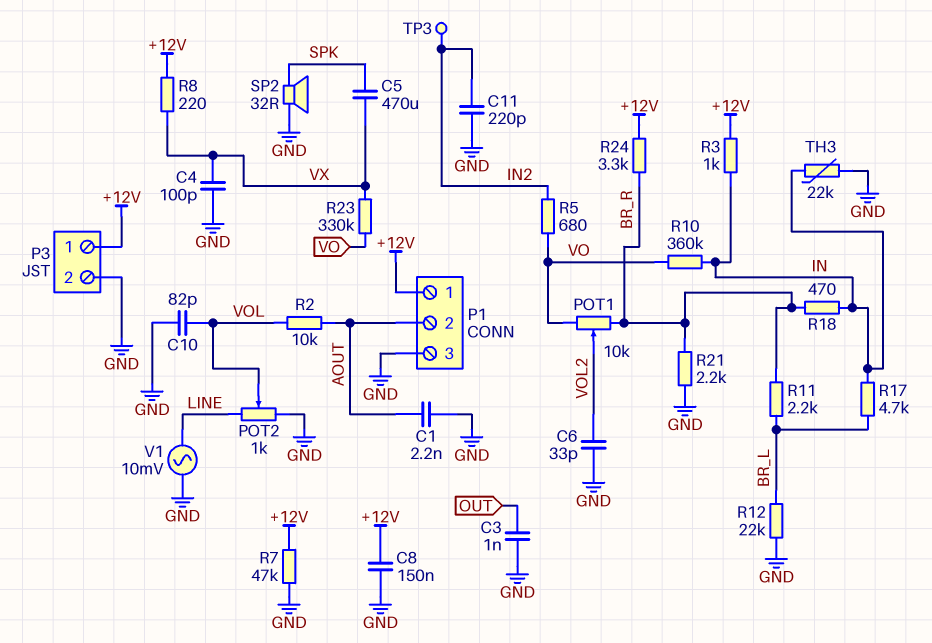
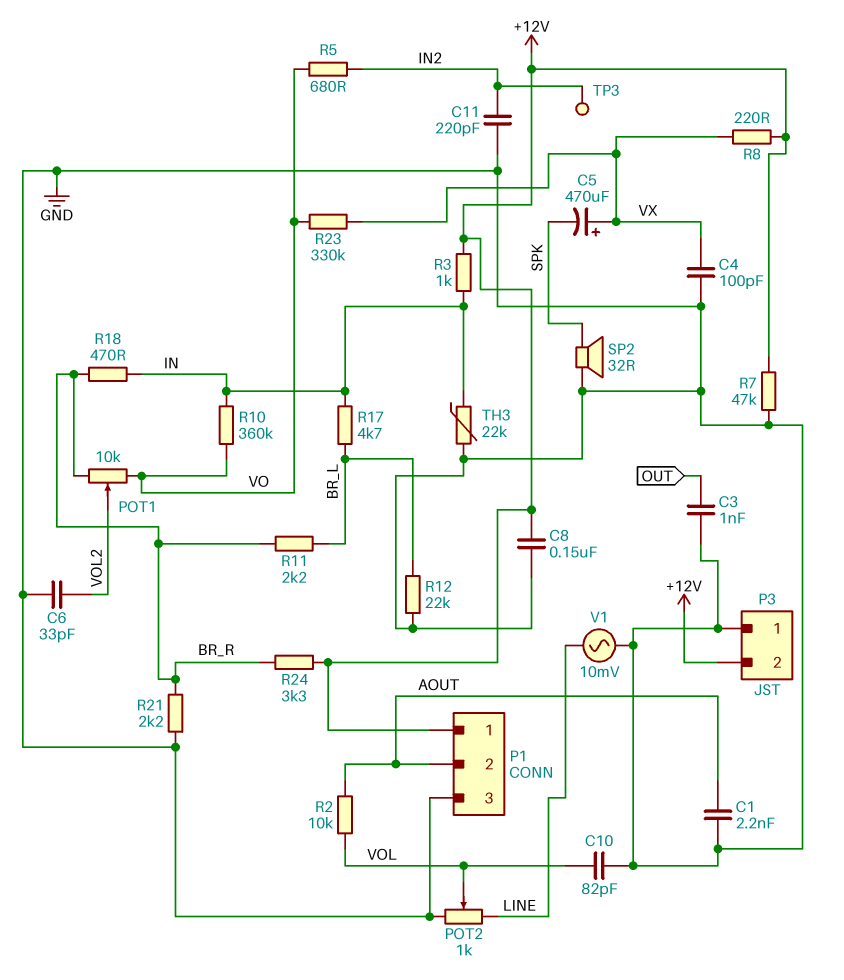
C5: 470uF (SPK, VX) -> 470uF (plus VX, minus SPK)
P3 pin 1: +12V -> GND
P3 pin 2: GND -> +12V

